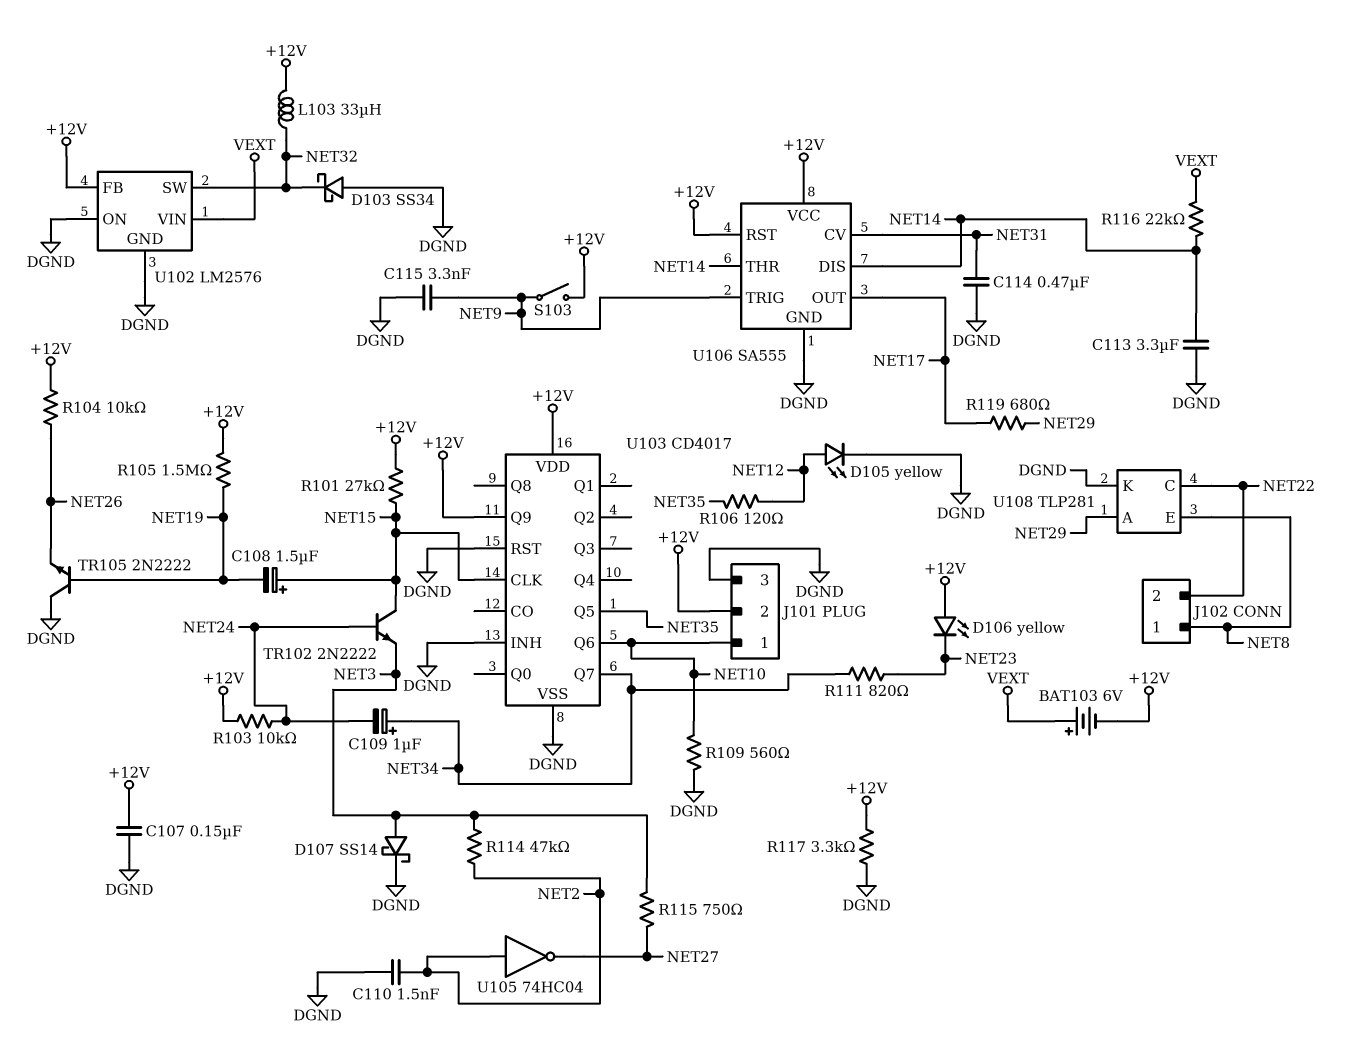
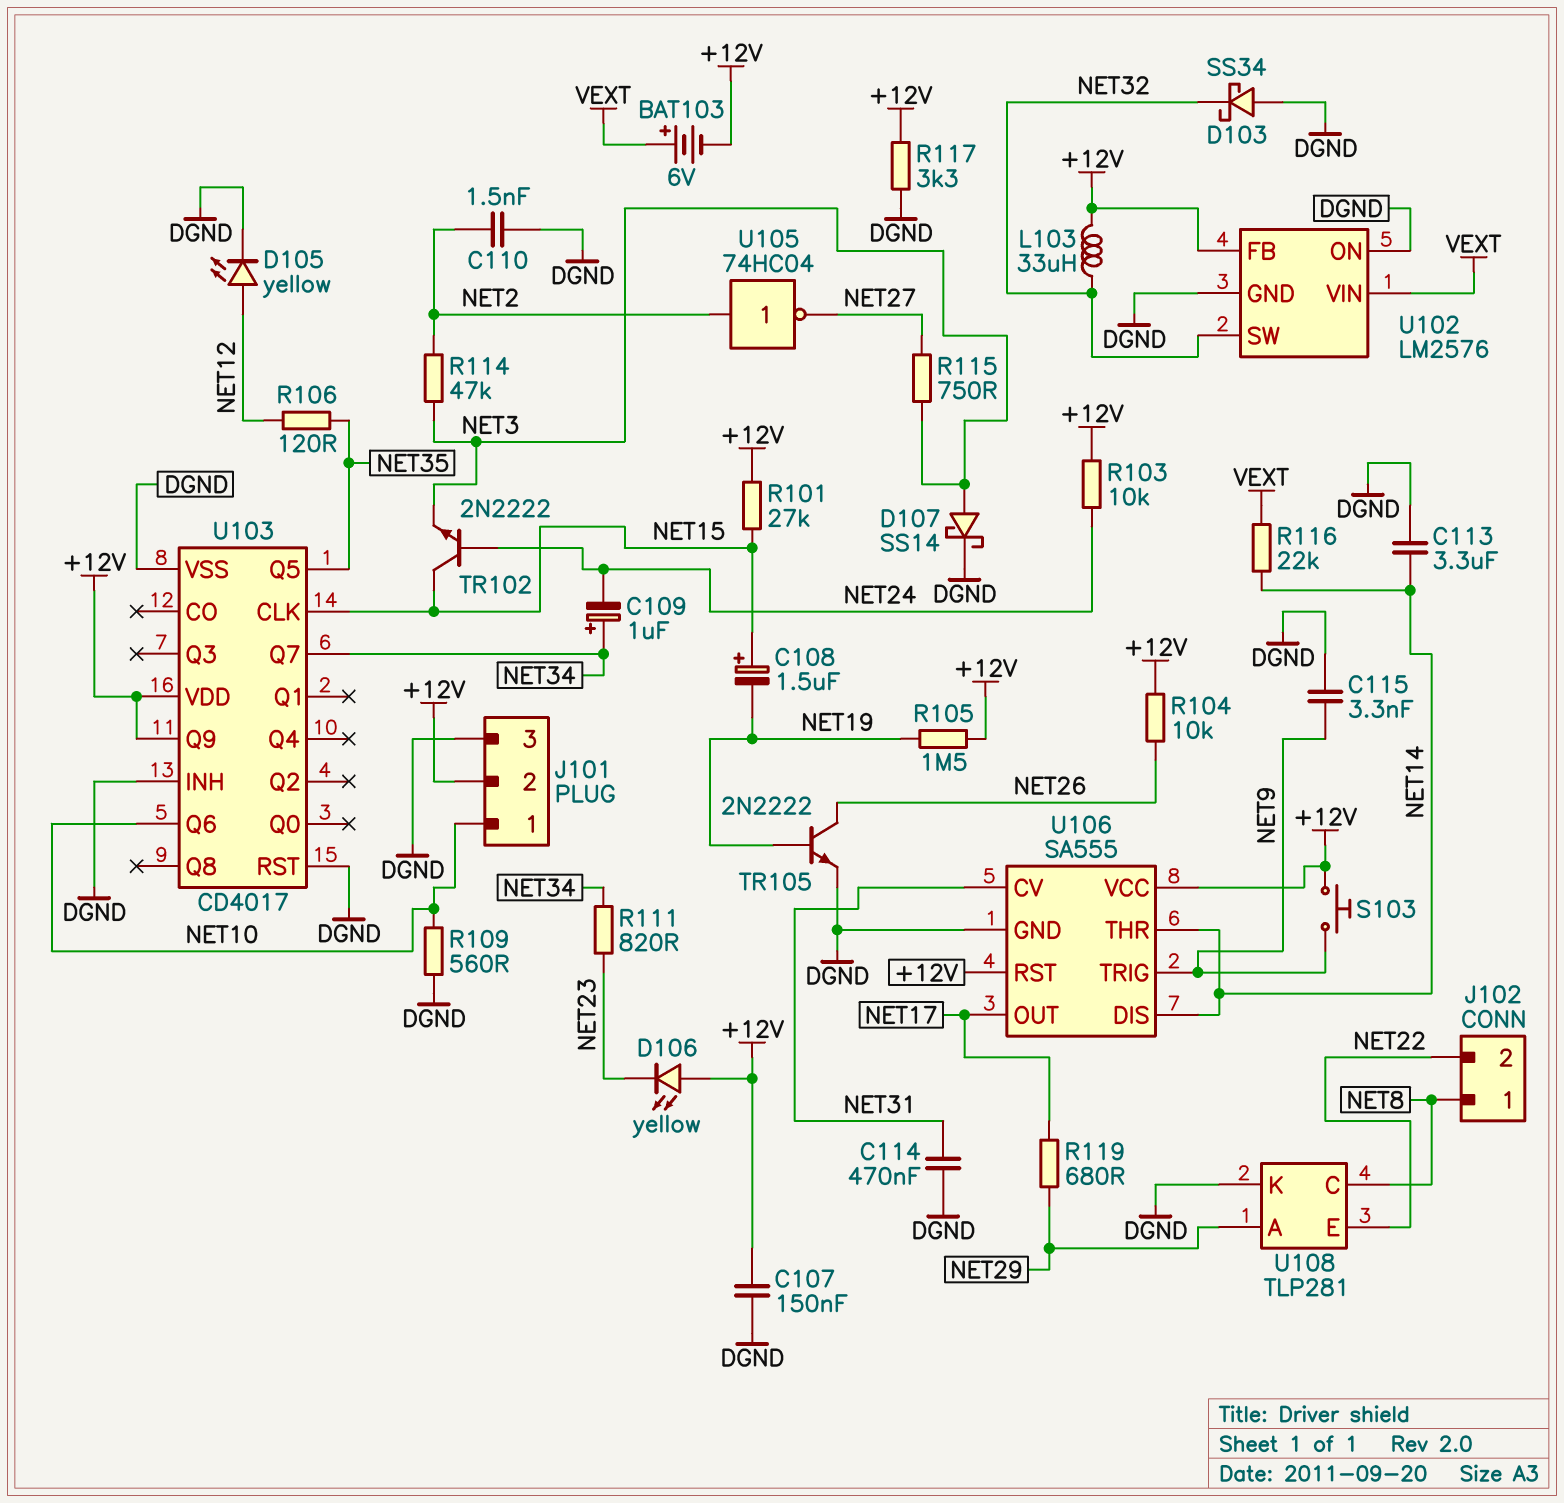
S103: switch (+12V, NET9) -> button (+12V, NET9)
TR105: NPN 2N2222 (B NET19, C DGND, E NET26) -> NPN 2N2222 (B NET19, C NET26, E DGND)
U108 pin C: NET22 -> NET8
U108 pin E: NET8 -> NET22

